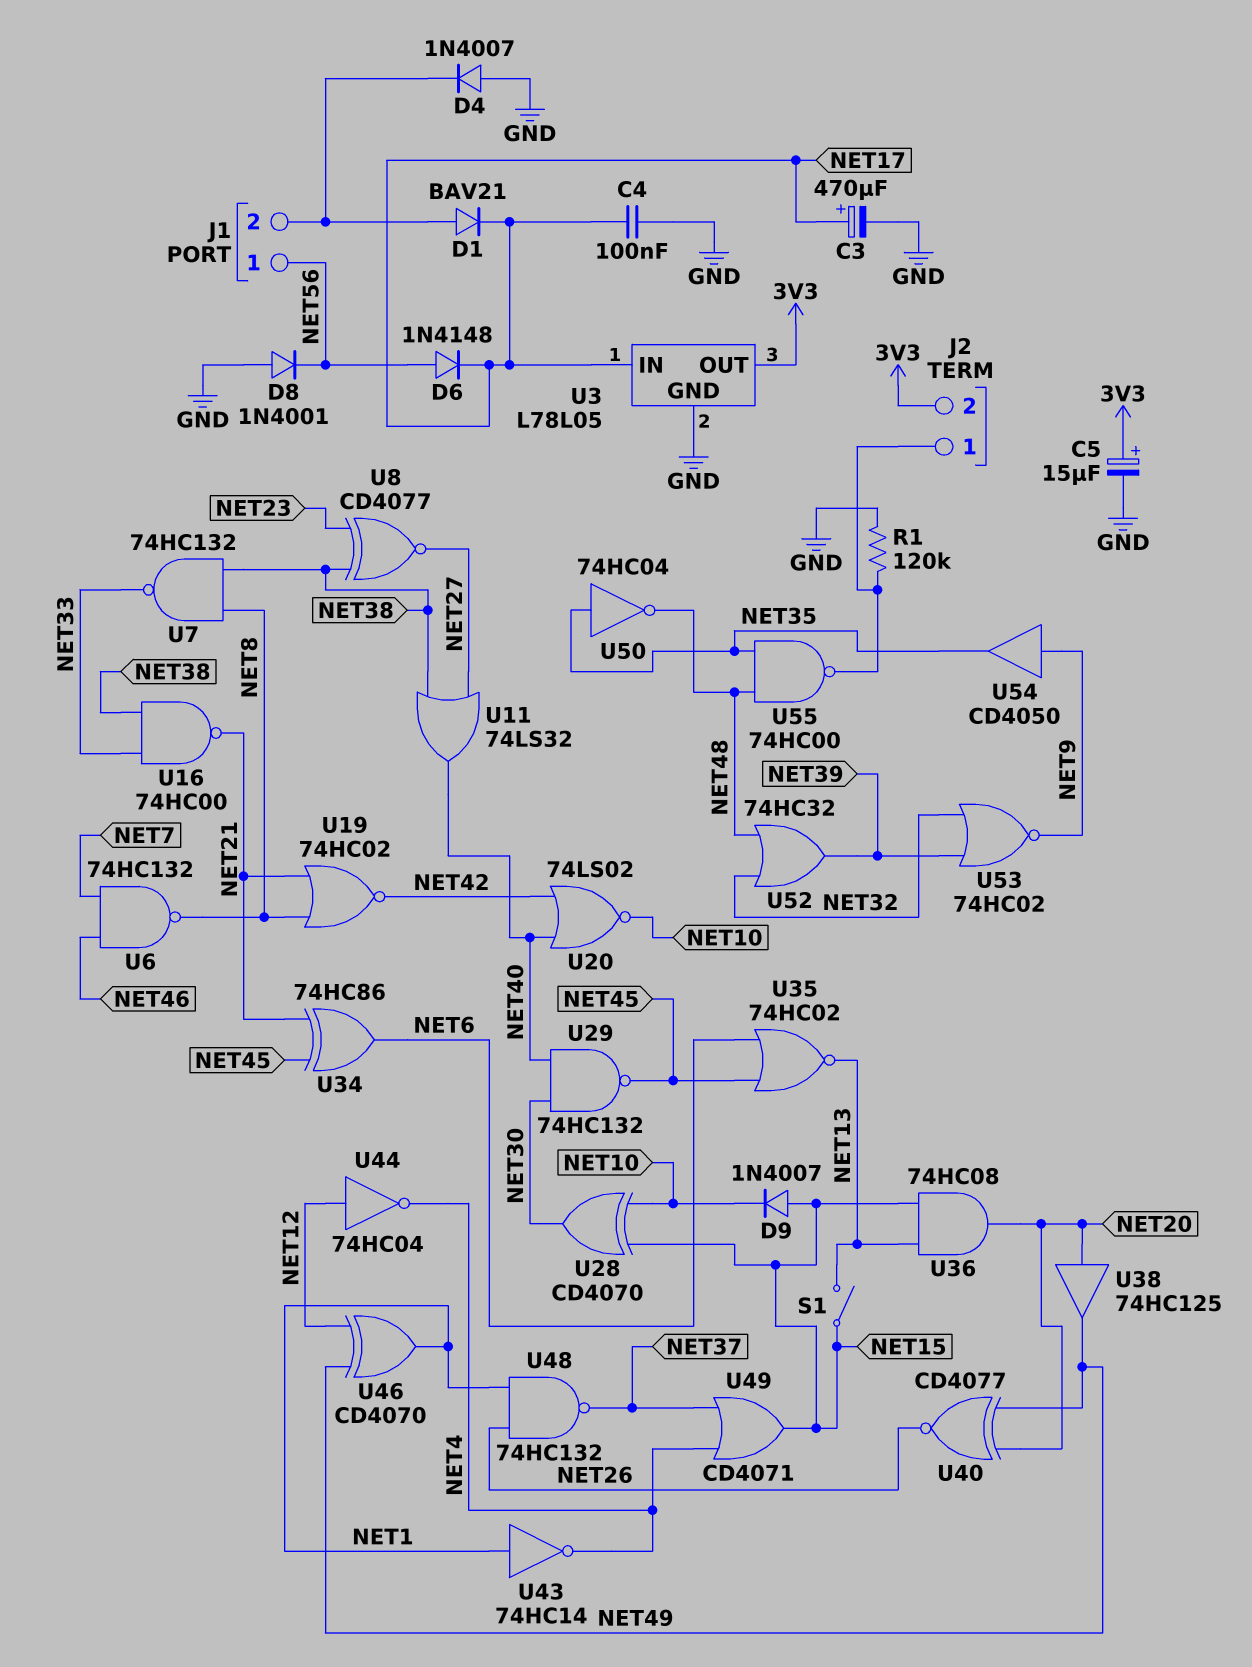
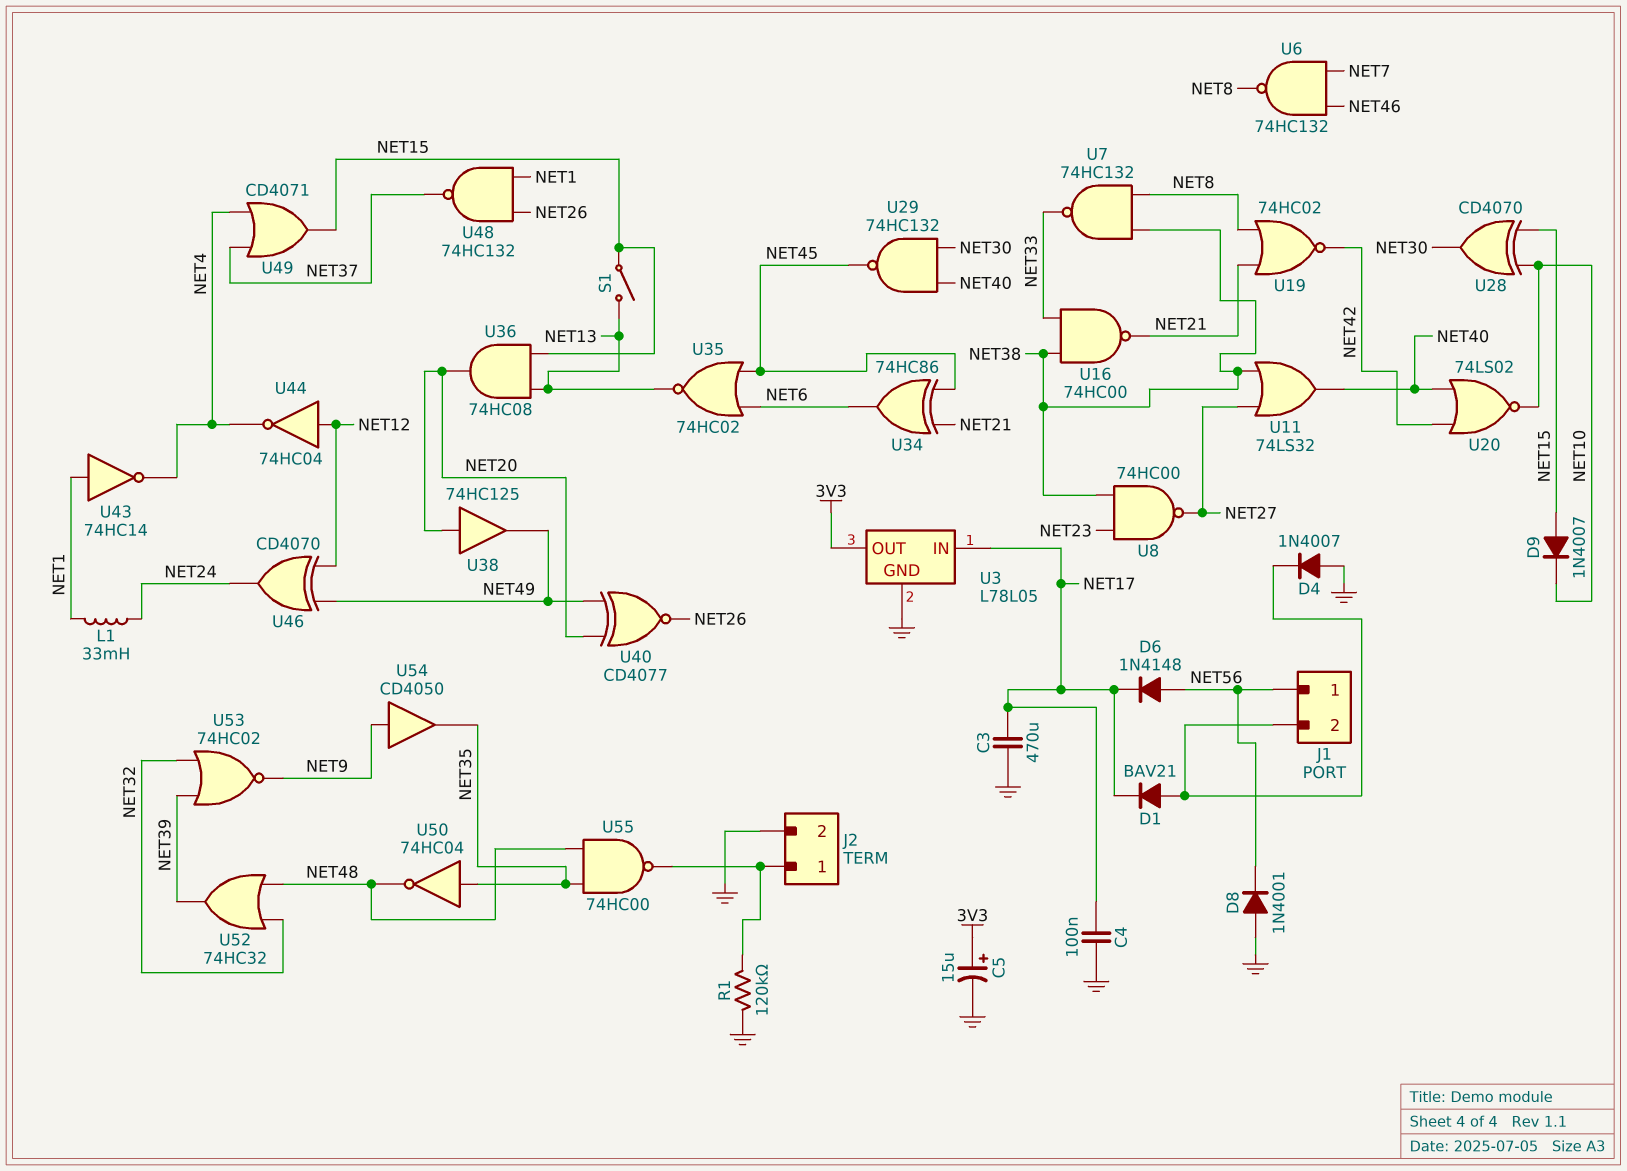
C3: 470uF (plus NET17, minus GND) -> 470uF (GND, NET17)
J2 pin 2: 3V3 -> GND
L1: none -> 33mH (NET1, NET24)
U8: XNOR CD4077 (in NET23, in NET38, out NET27) -> NAND 74HC00 (in NET23, in NET38, out NET27)
U46: XOR CD4070 (in NET12, in NET49, out NET1) -> XOR CD4070 (in NET12, in NET49, out NET24)

